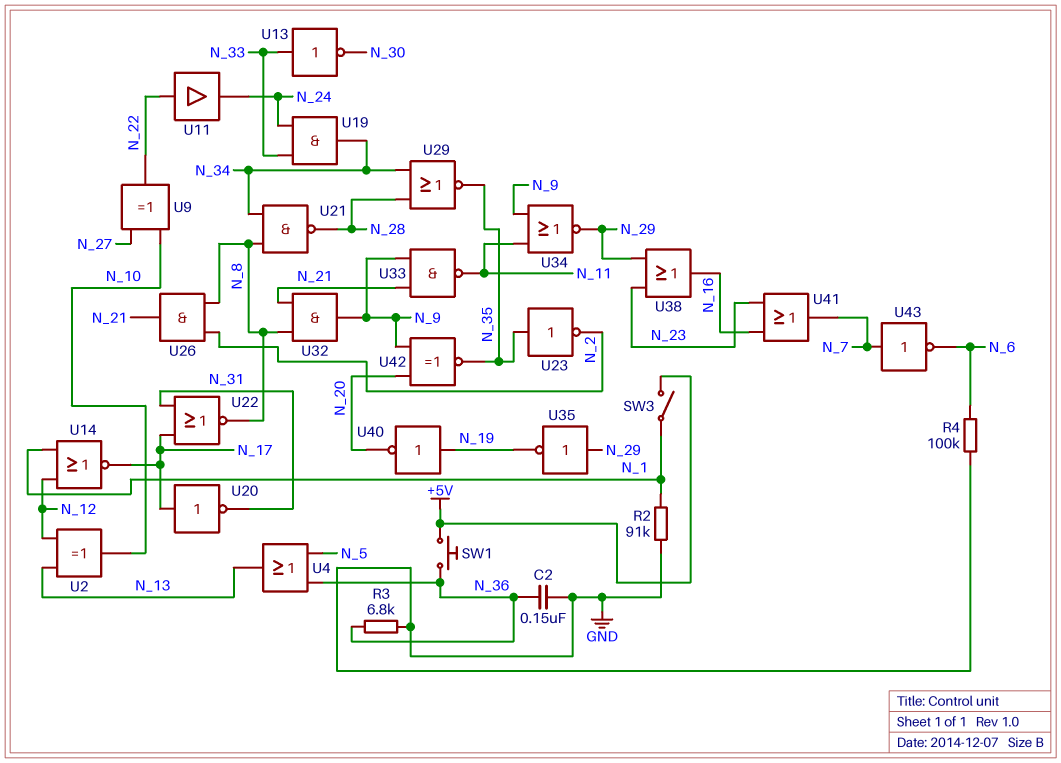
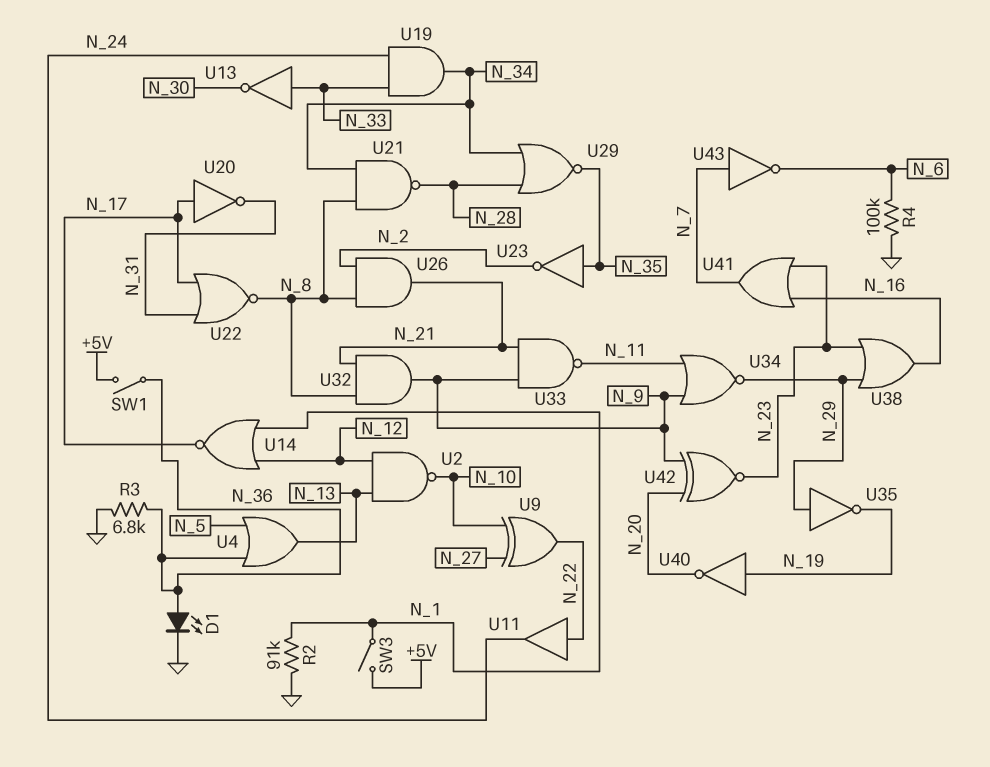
C2: 150nF (GND, N_36) -> none
D1: none -> LED (A N_36, K GND)
SW1: button (+5V, N_36) -> switch (+5V, N_36)
U2: XOR (in N_12, in N_13, out N_10) -> NAND (in N_12, in N_13, out N_10)
U42: XNOR (in N_9, in N_20, out N_35) -> XNOR (in N_9, in N_20, out N_23)

